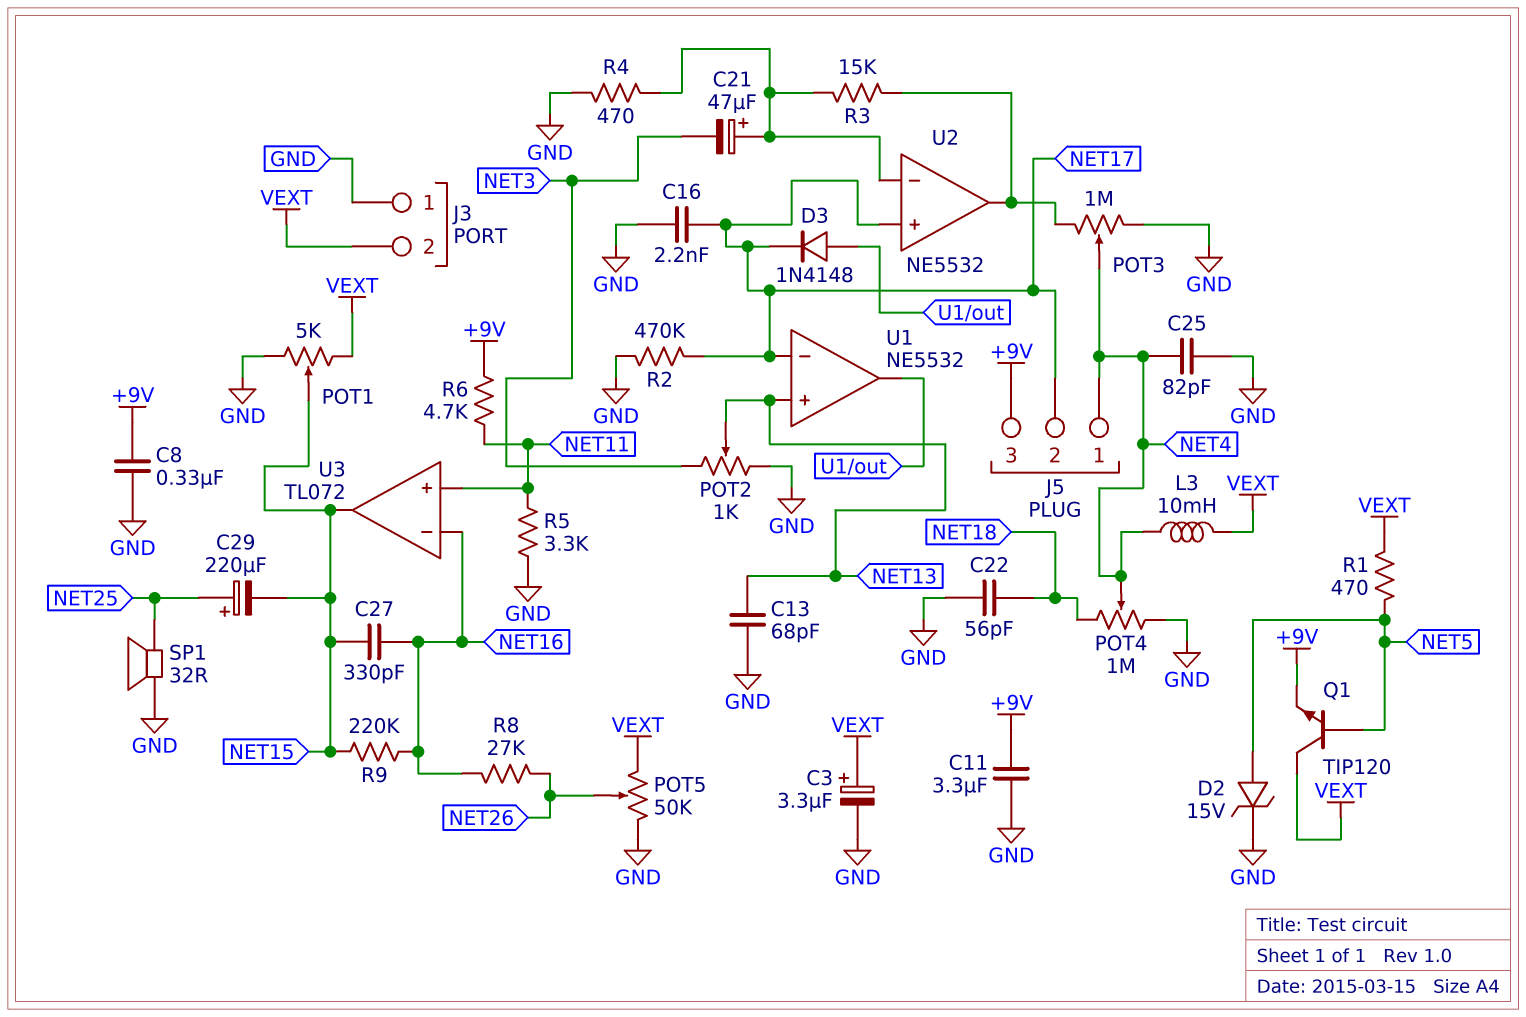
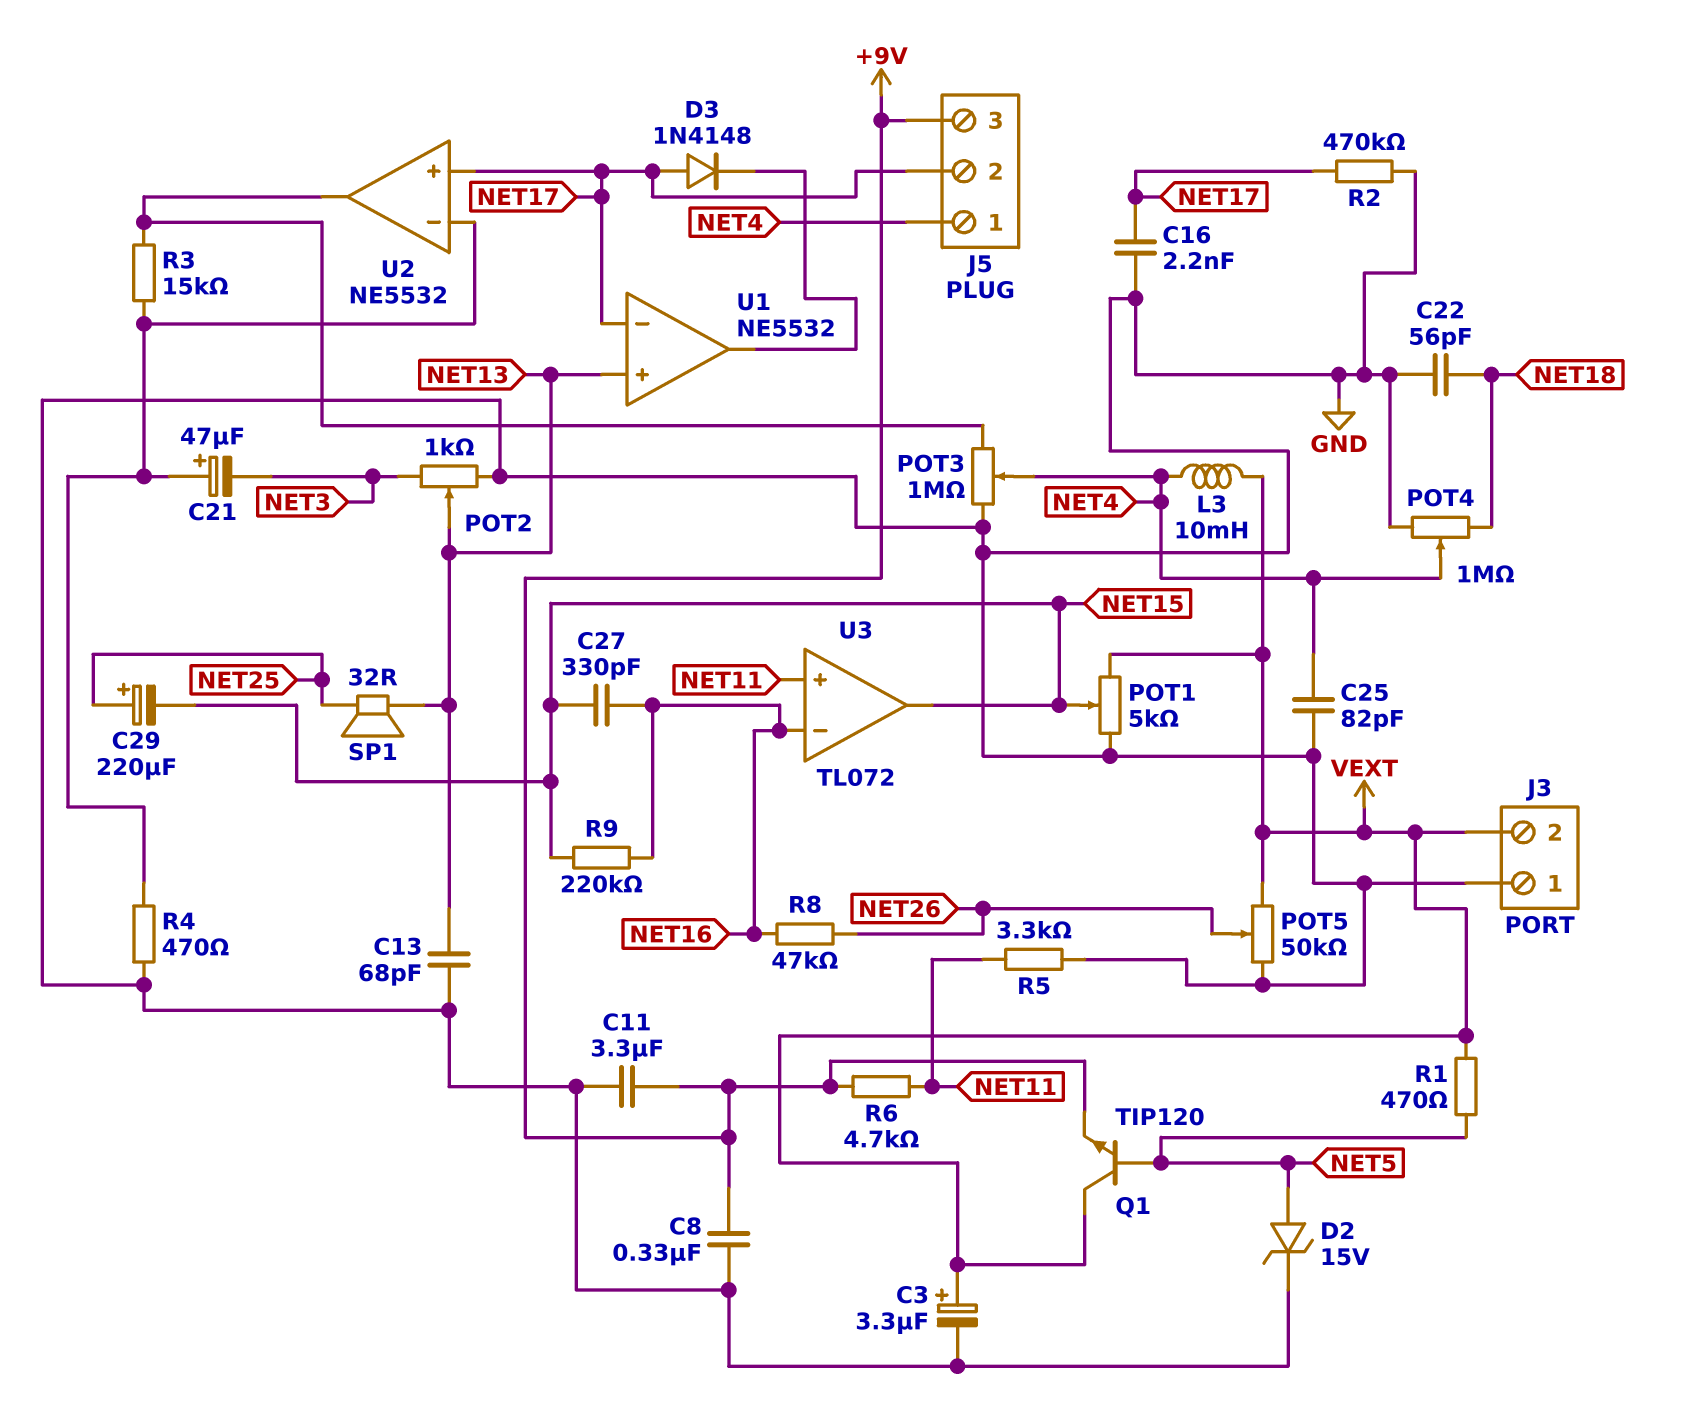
D3: diode 1N4148 (A U1/out, K NET17) -> diode 1N4148 (A NET17, K U1/out)
R8: 27k (NET16, NET26) -> 47k (NET16, NET26)
SP1: speaker 32R (GND, NET25) -> speaker 32R (NET13, NET25)

